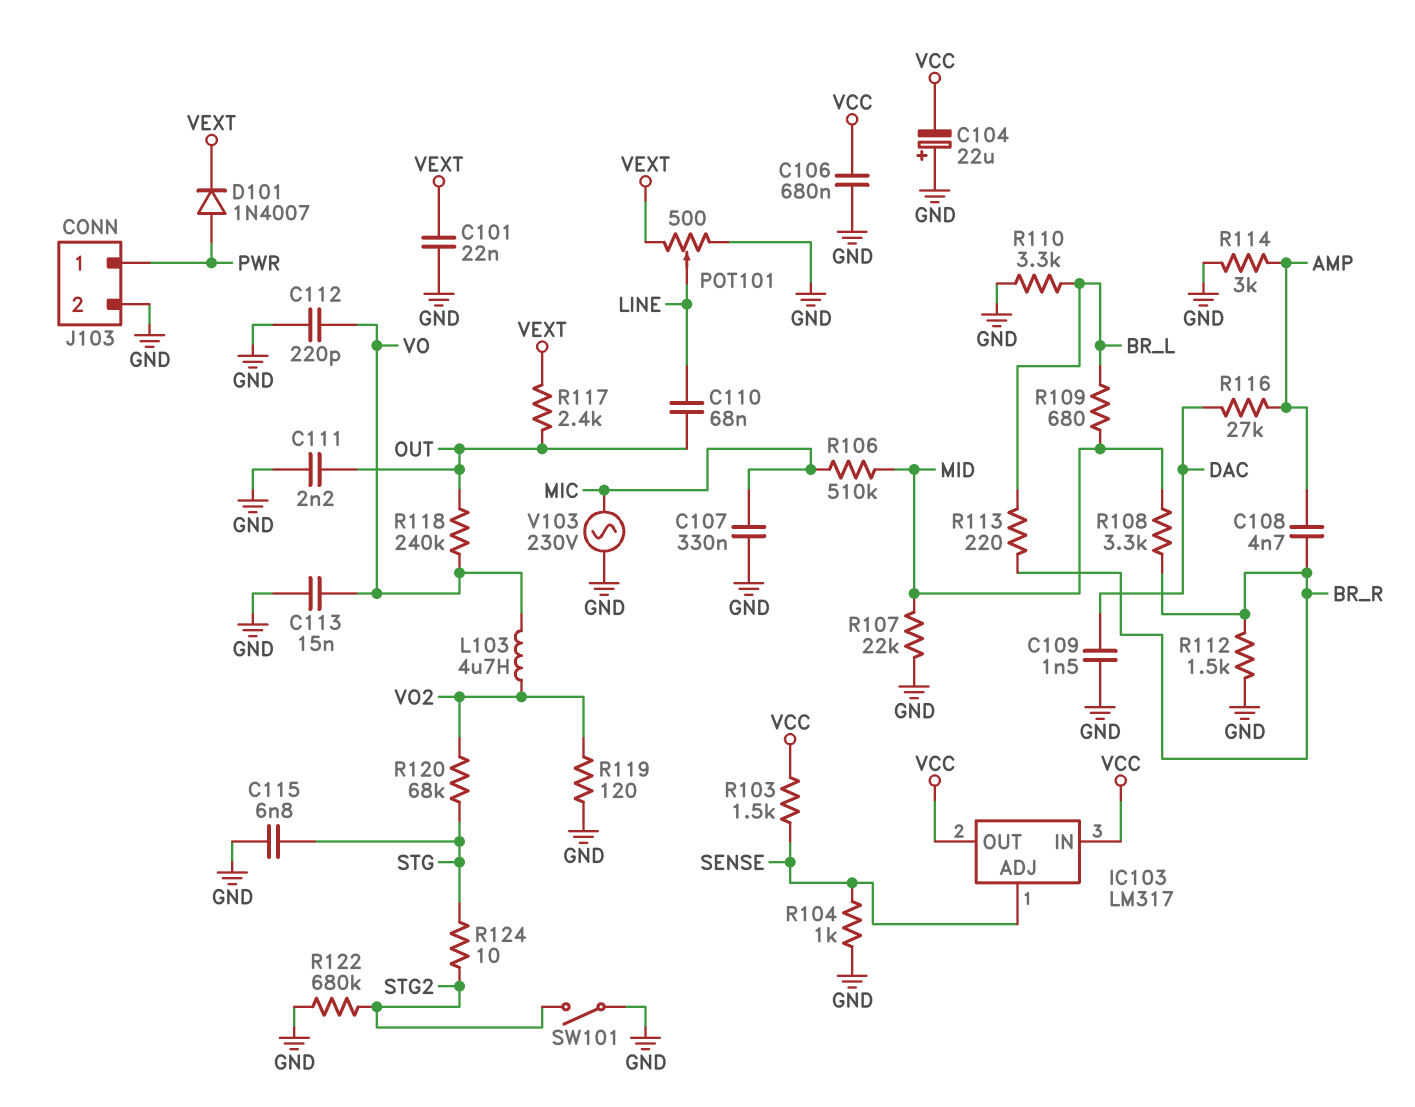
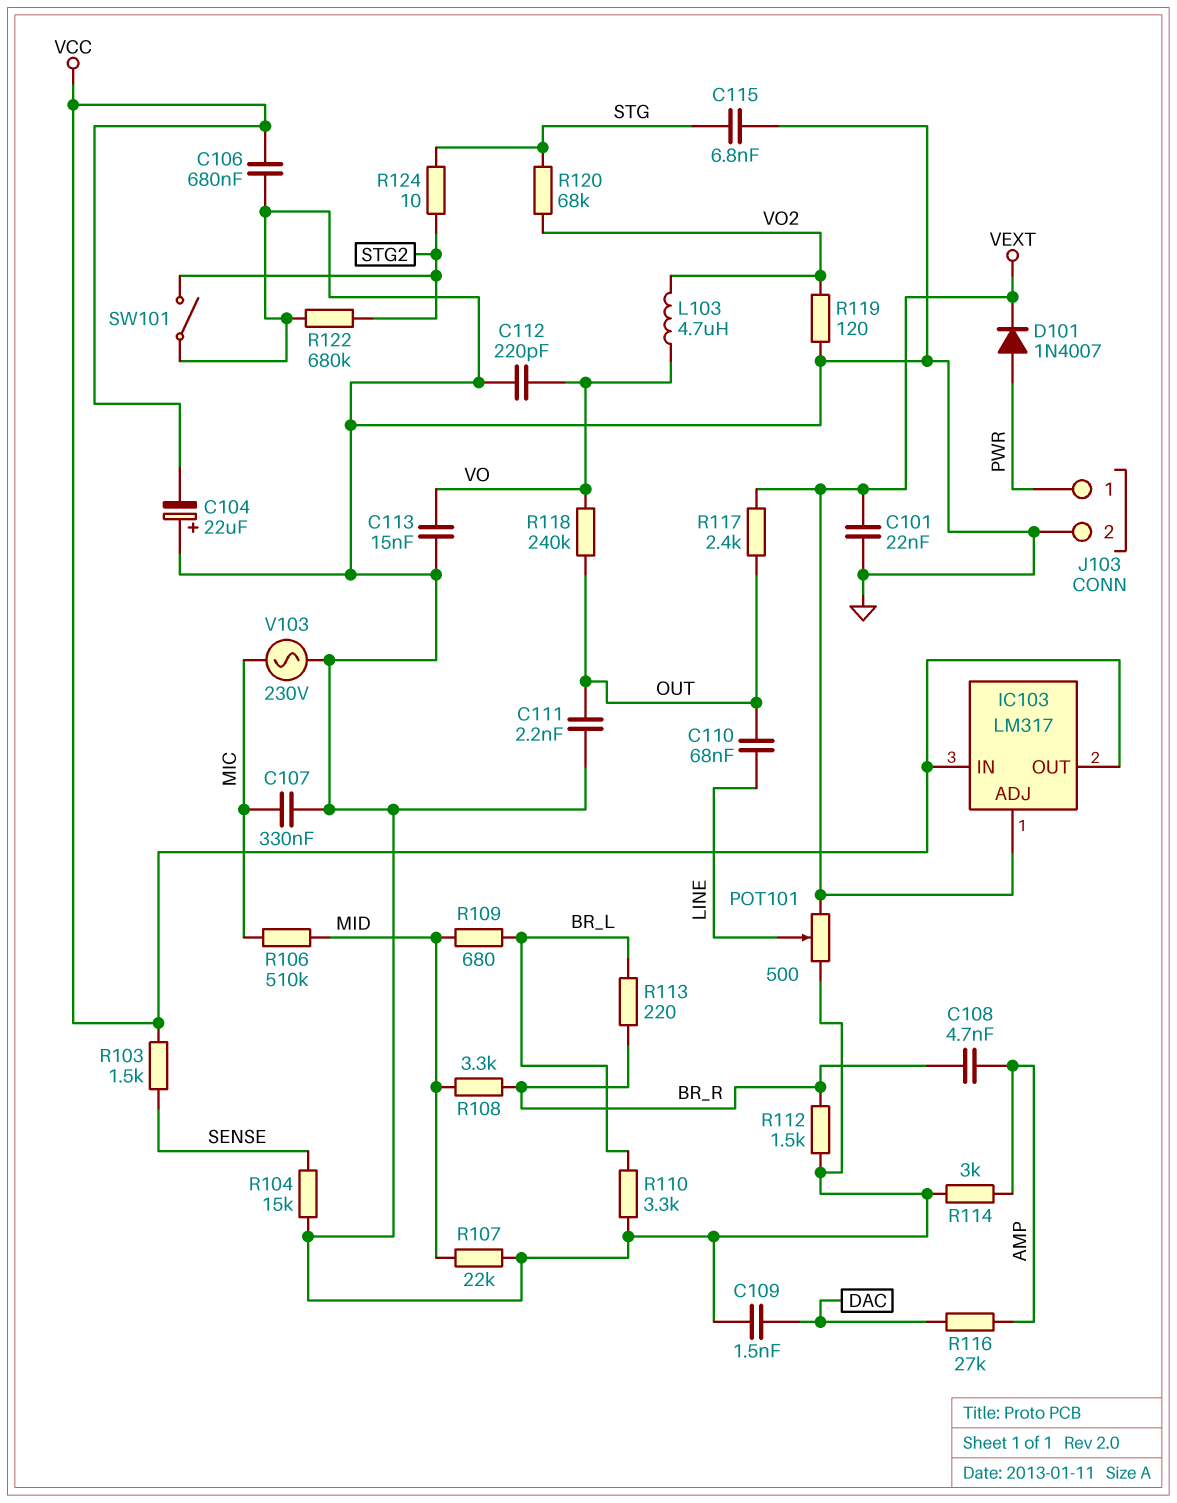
IC103 pin ADJ: SENSE -> VEXT
R104: 1k (GND, SENSE) -> 15k (GND, SENSE)

